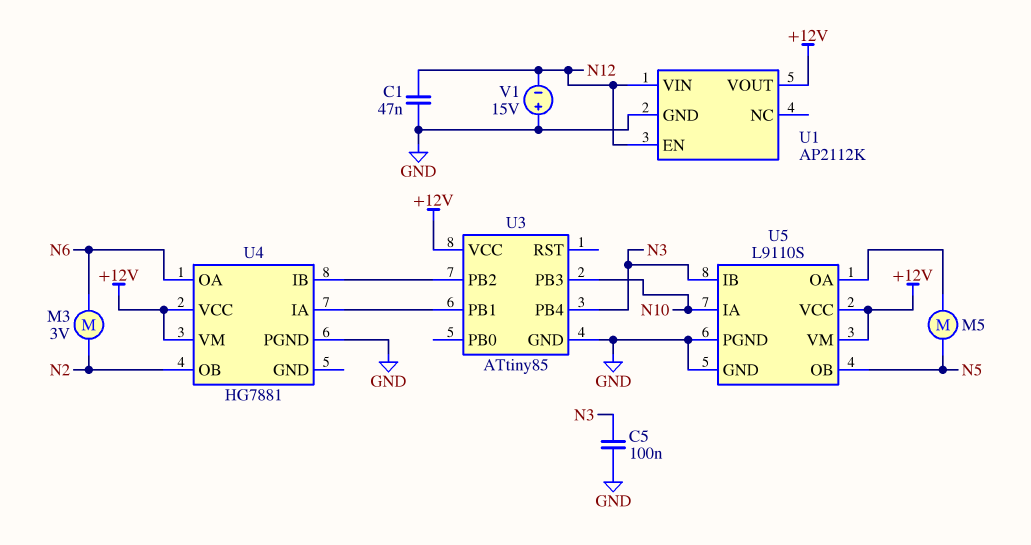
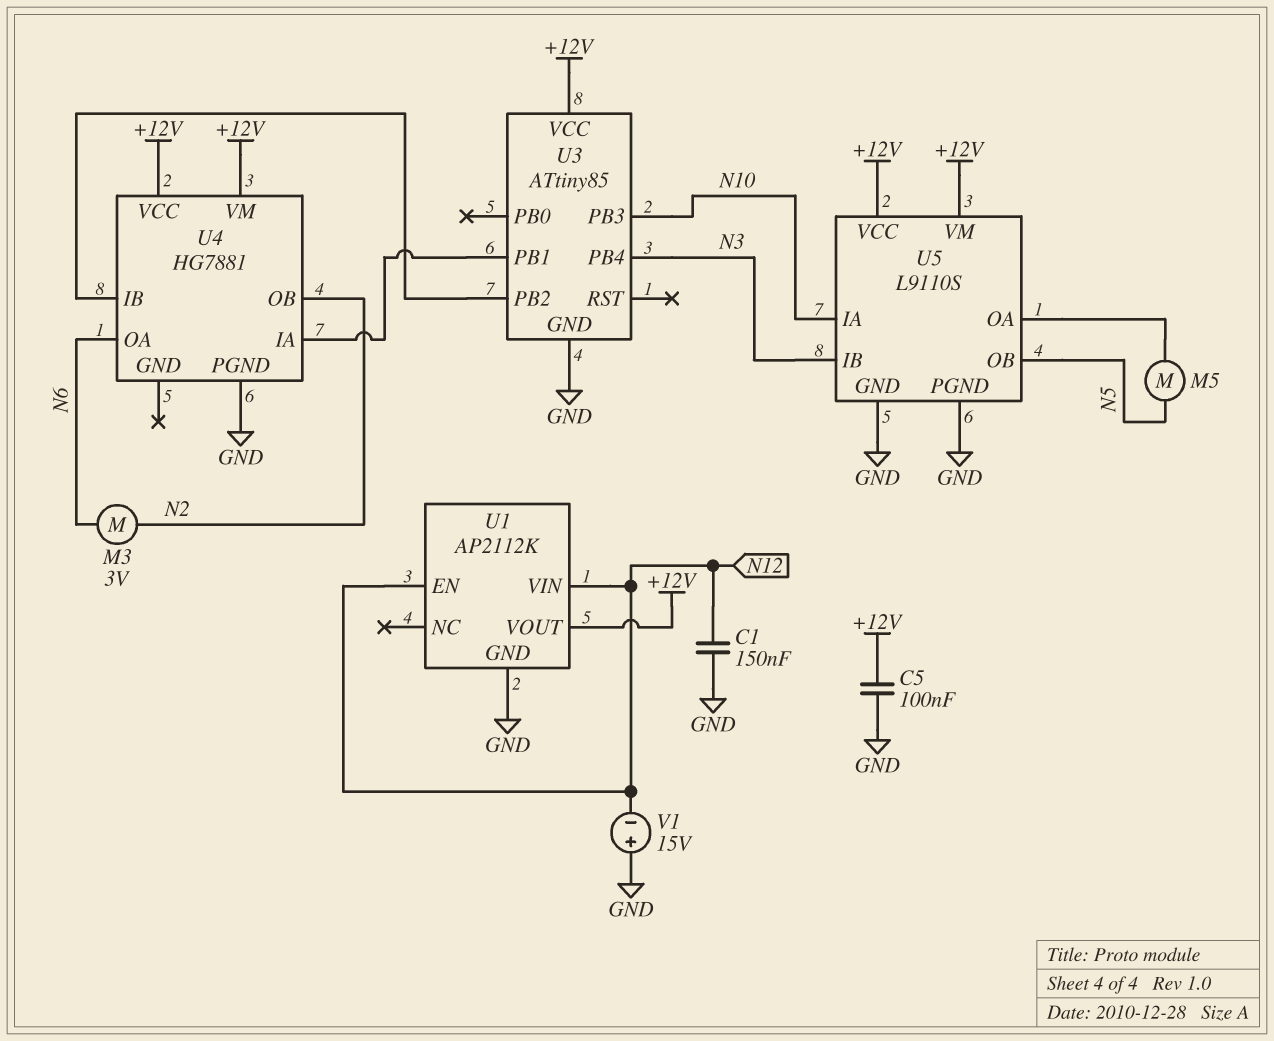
C1: 47nF (GND, N12) -> 150nF (GND, N12)
C5: 100nF (GND, N3) -> 100nF (+12V, GND)

